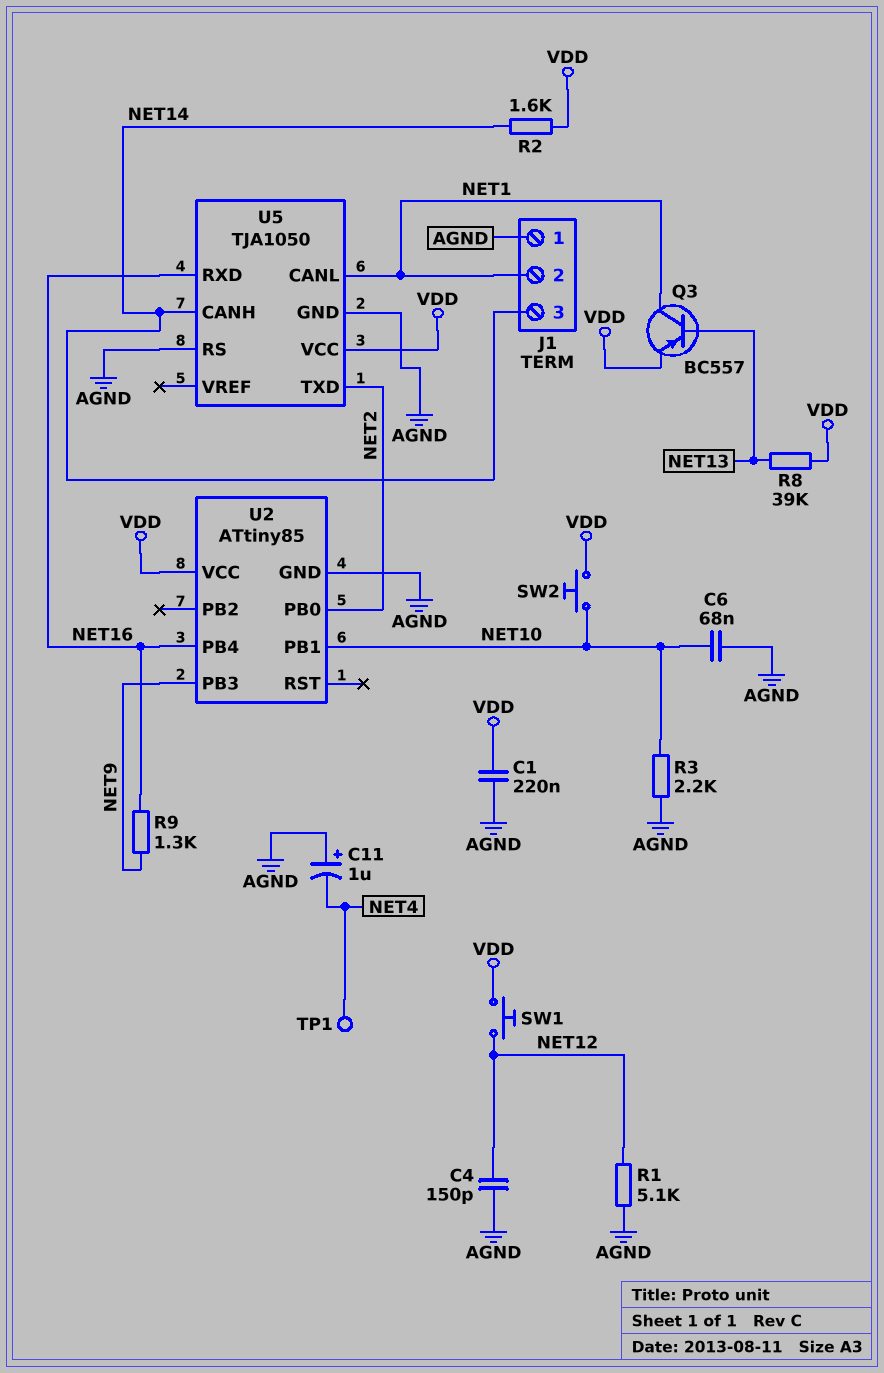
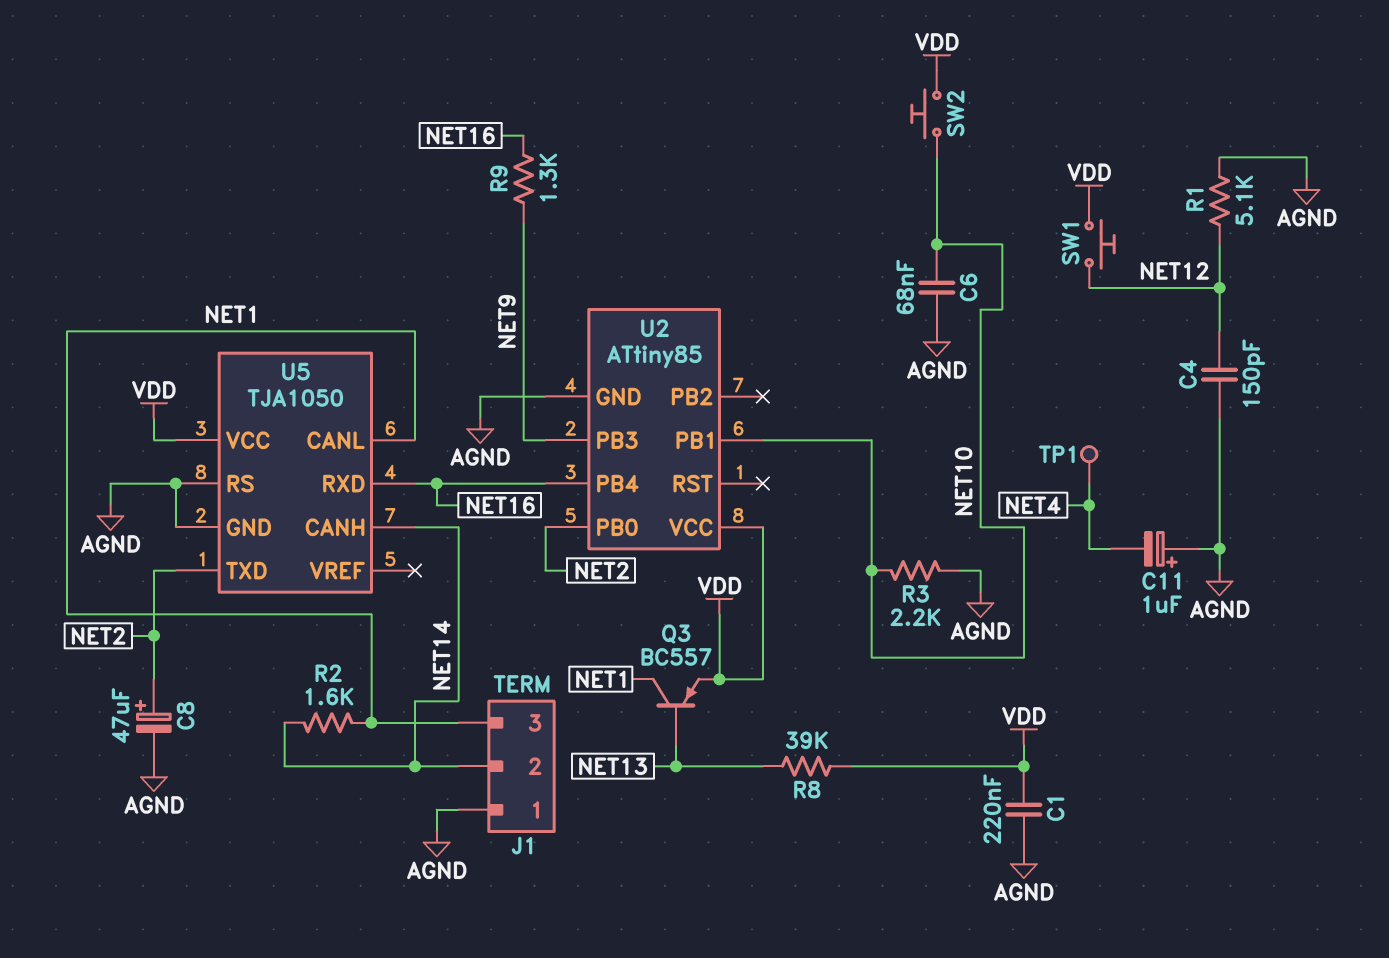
C8: none -> 47uF (plus NET2, minus AGND)
J1 pin 2: NET1 -> NET14
J1 pin 3: NET14 -> NET1
R2: 1.6k (NET14, VDD) -> 1.6k (NET1, NET14)

